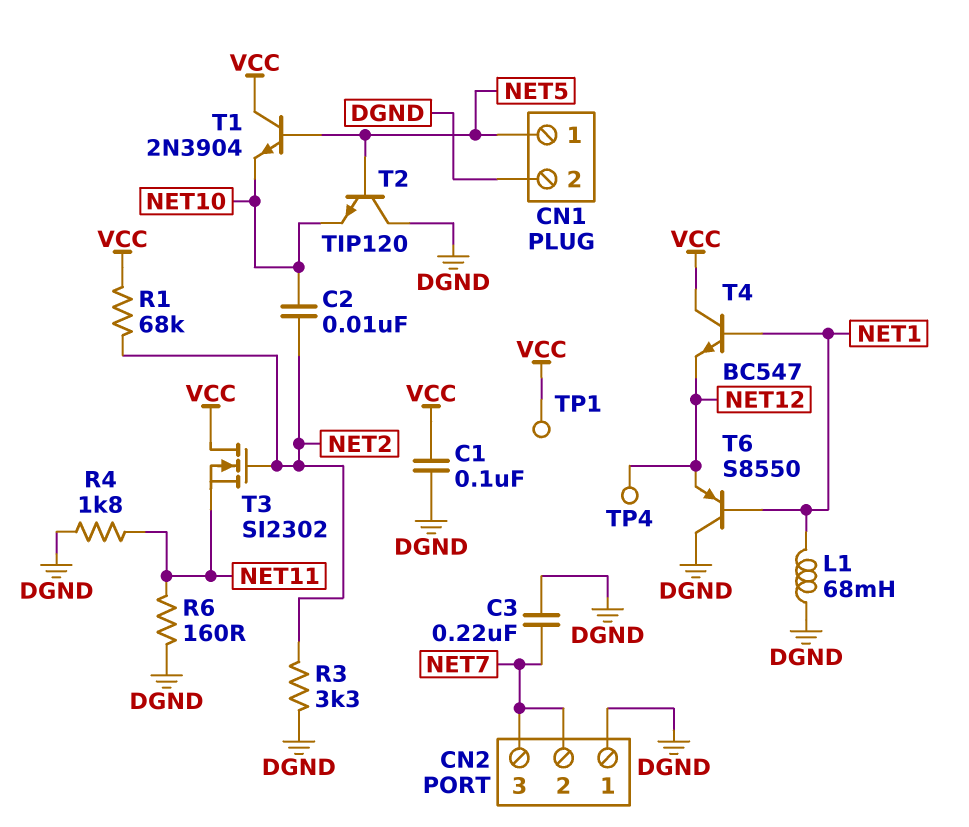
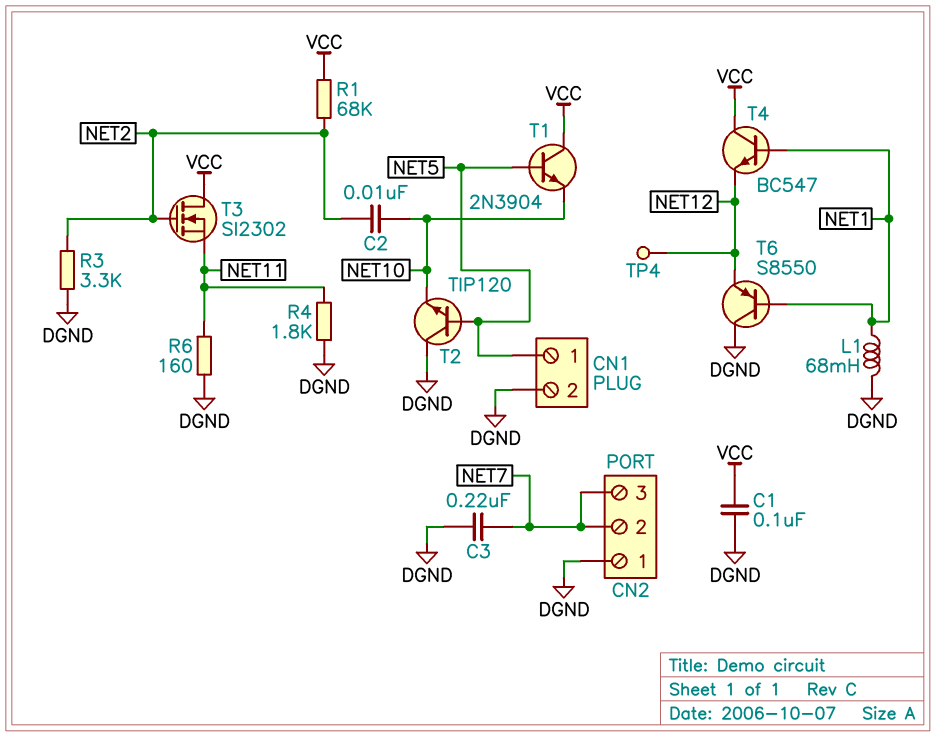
TP1: test point (VCC) -> none

